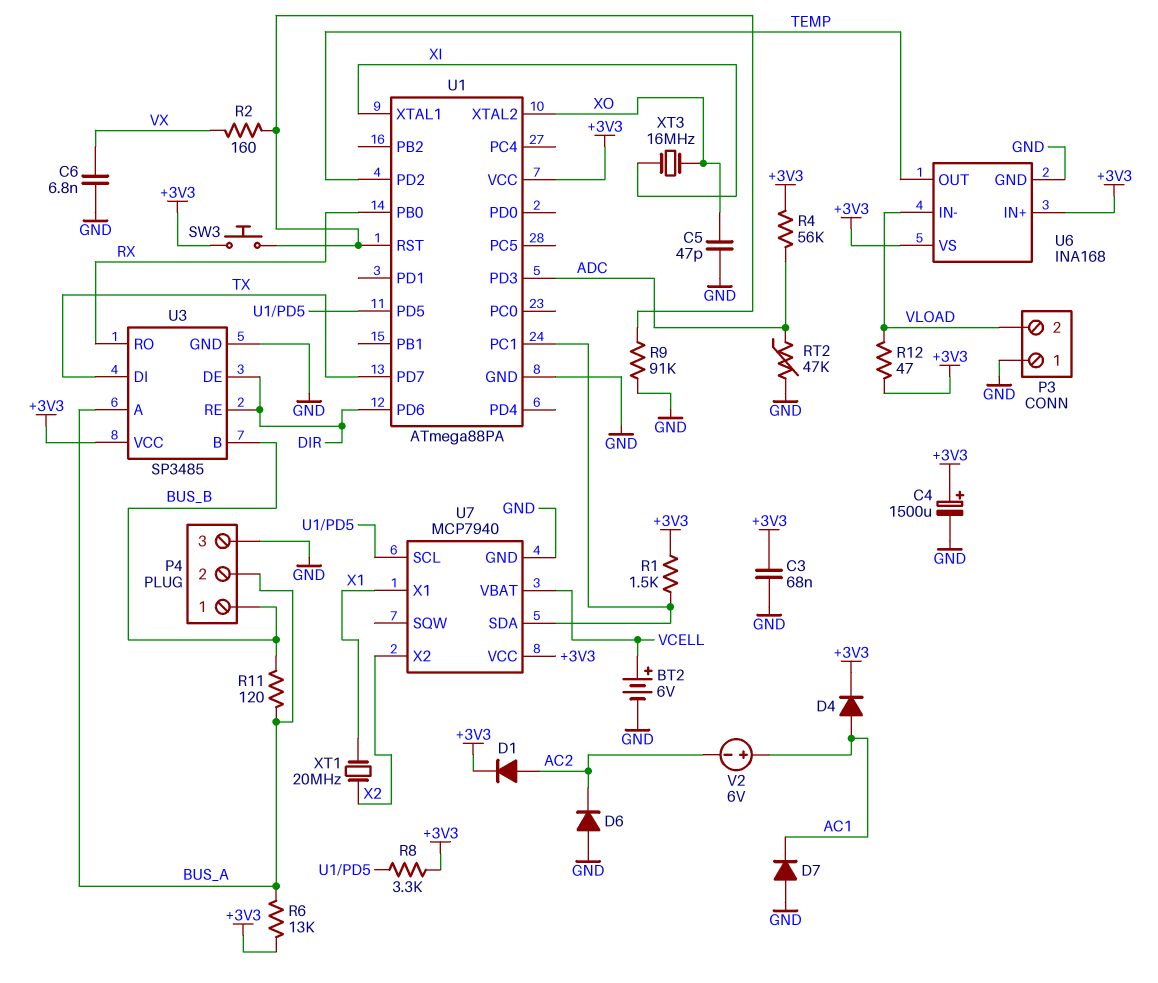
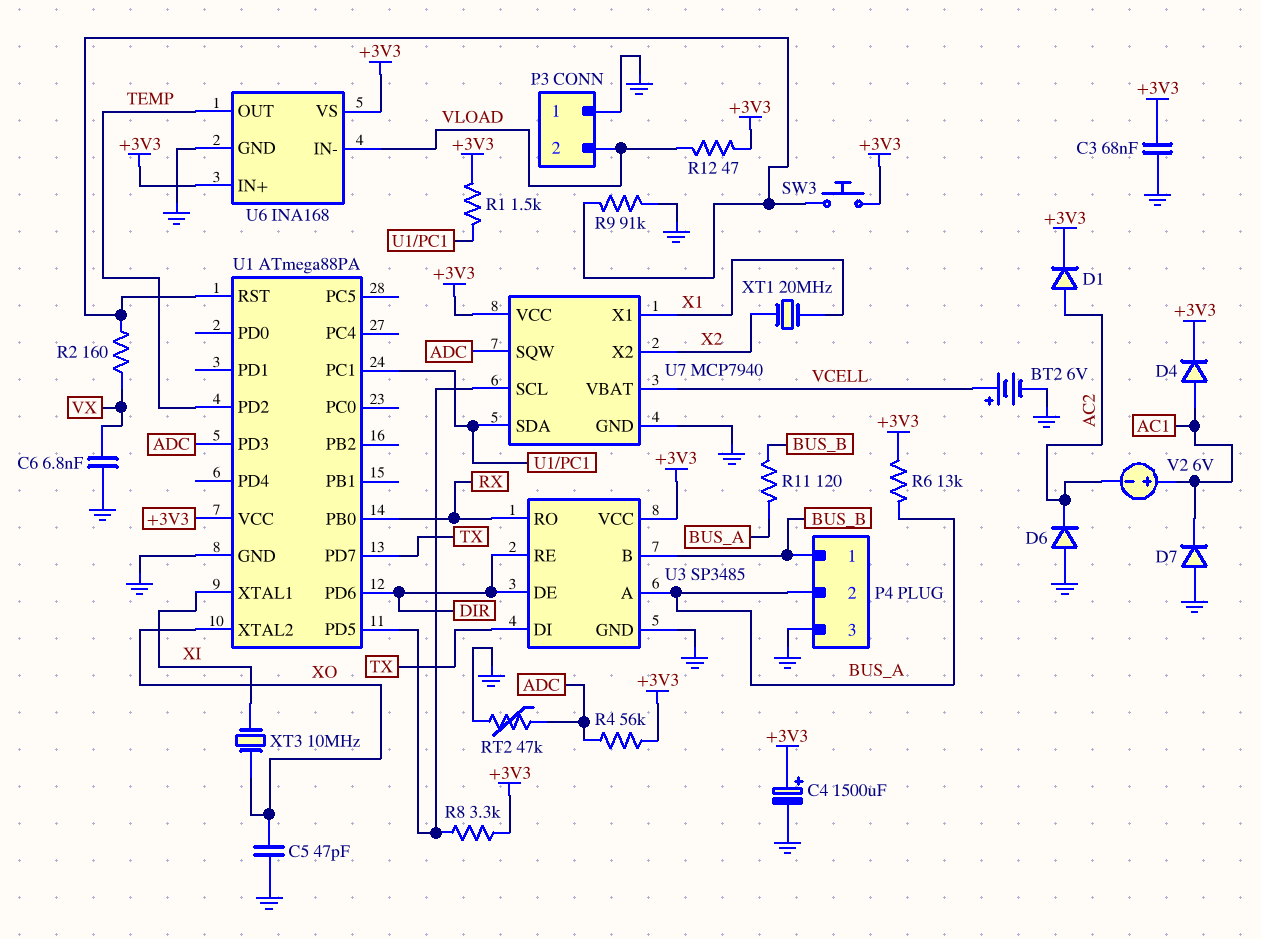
U7 pin SQW: none -> ADC
XT3: 16MHz (XI, XO) -> 10MHz (XI, XO)

